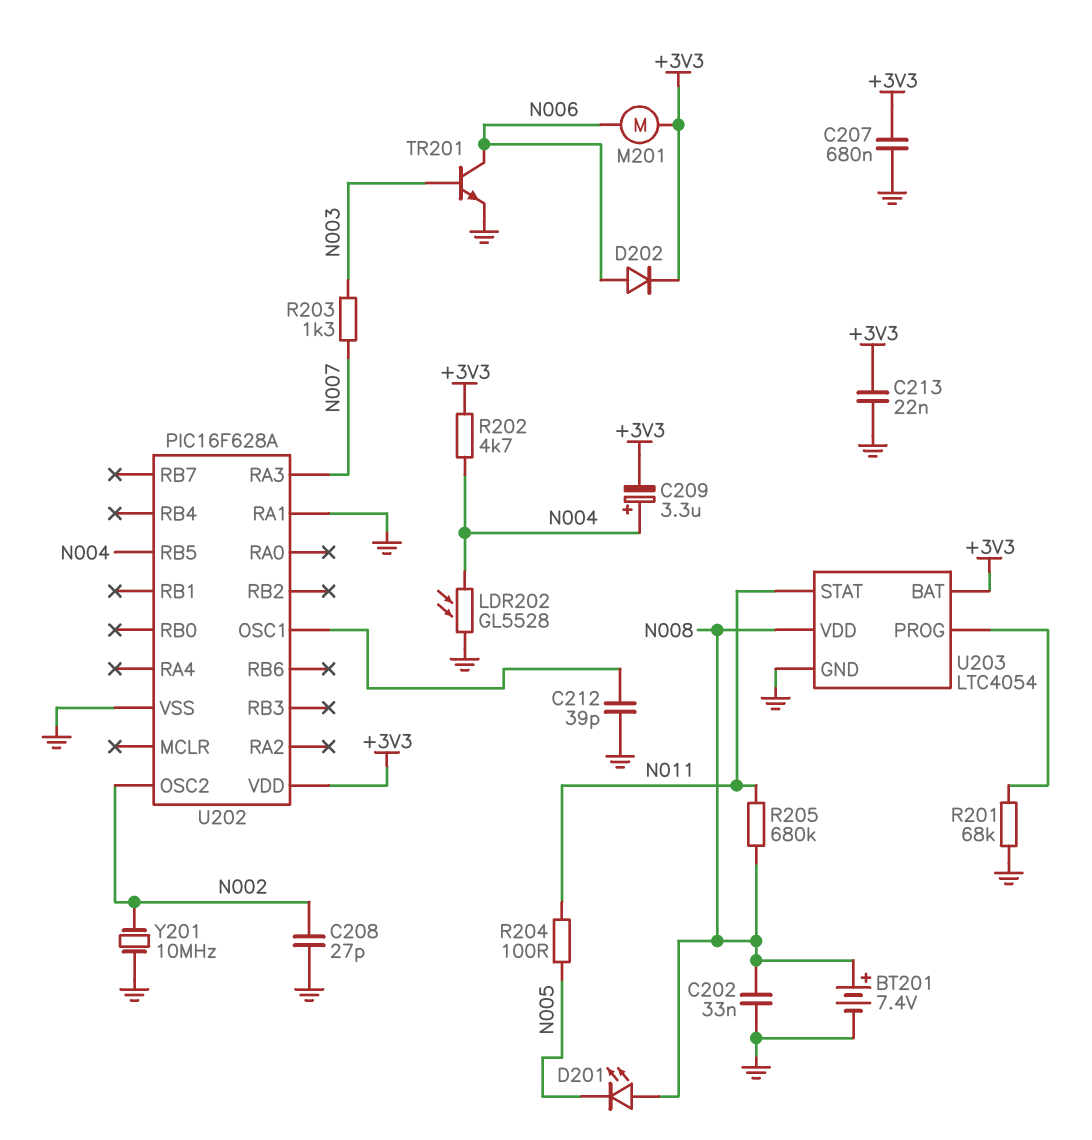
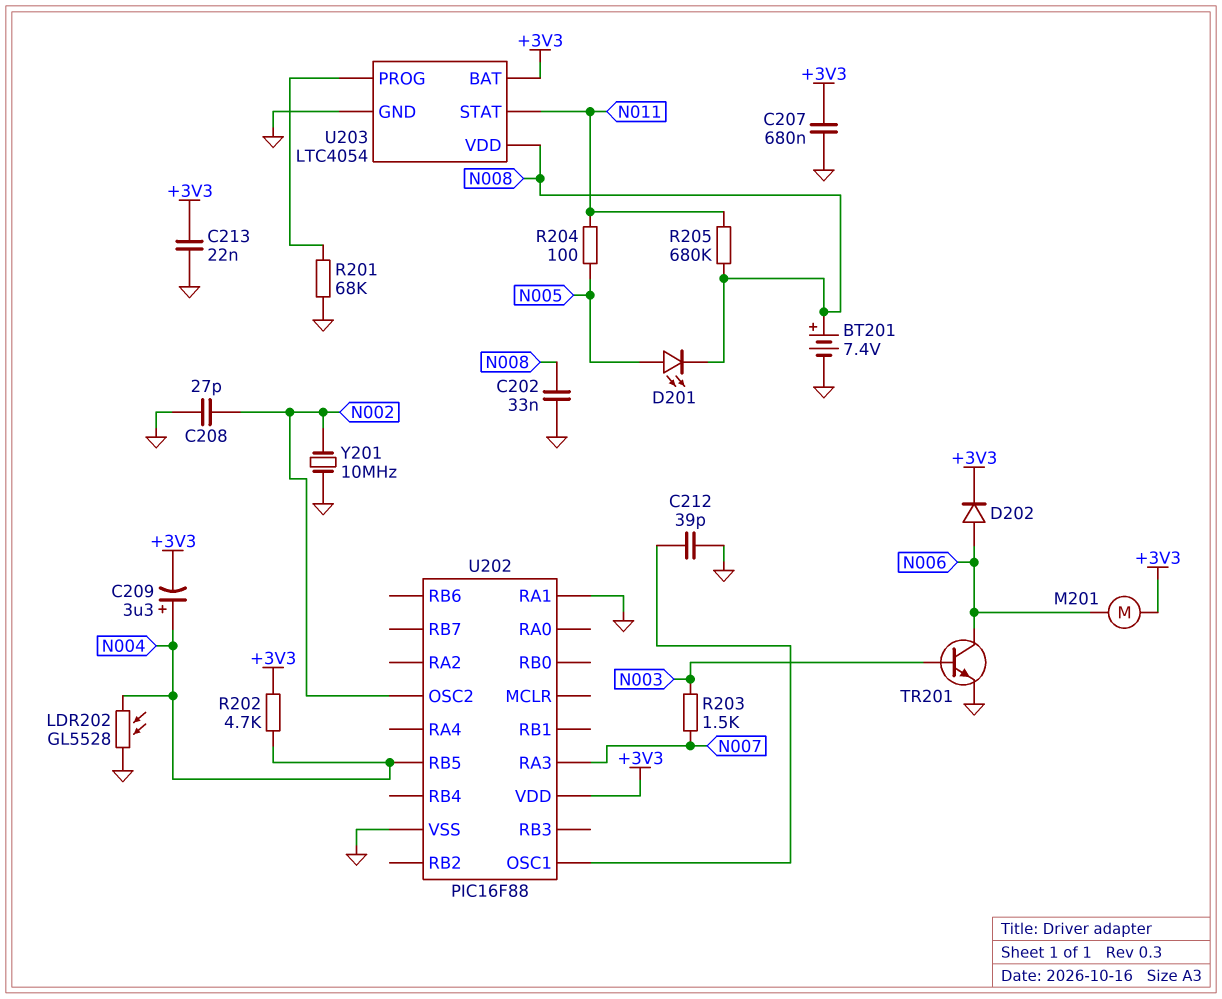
D201: LED (A N008, K N005) -> LED (A N005, K N008)
R203: 1.3k (N003, N007) -> 1.5k (N003, N007)
U202: PIC16F628A -> PIC16F88

